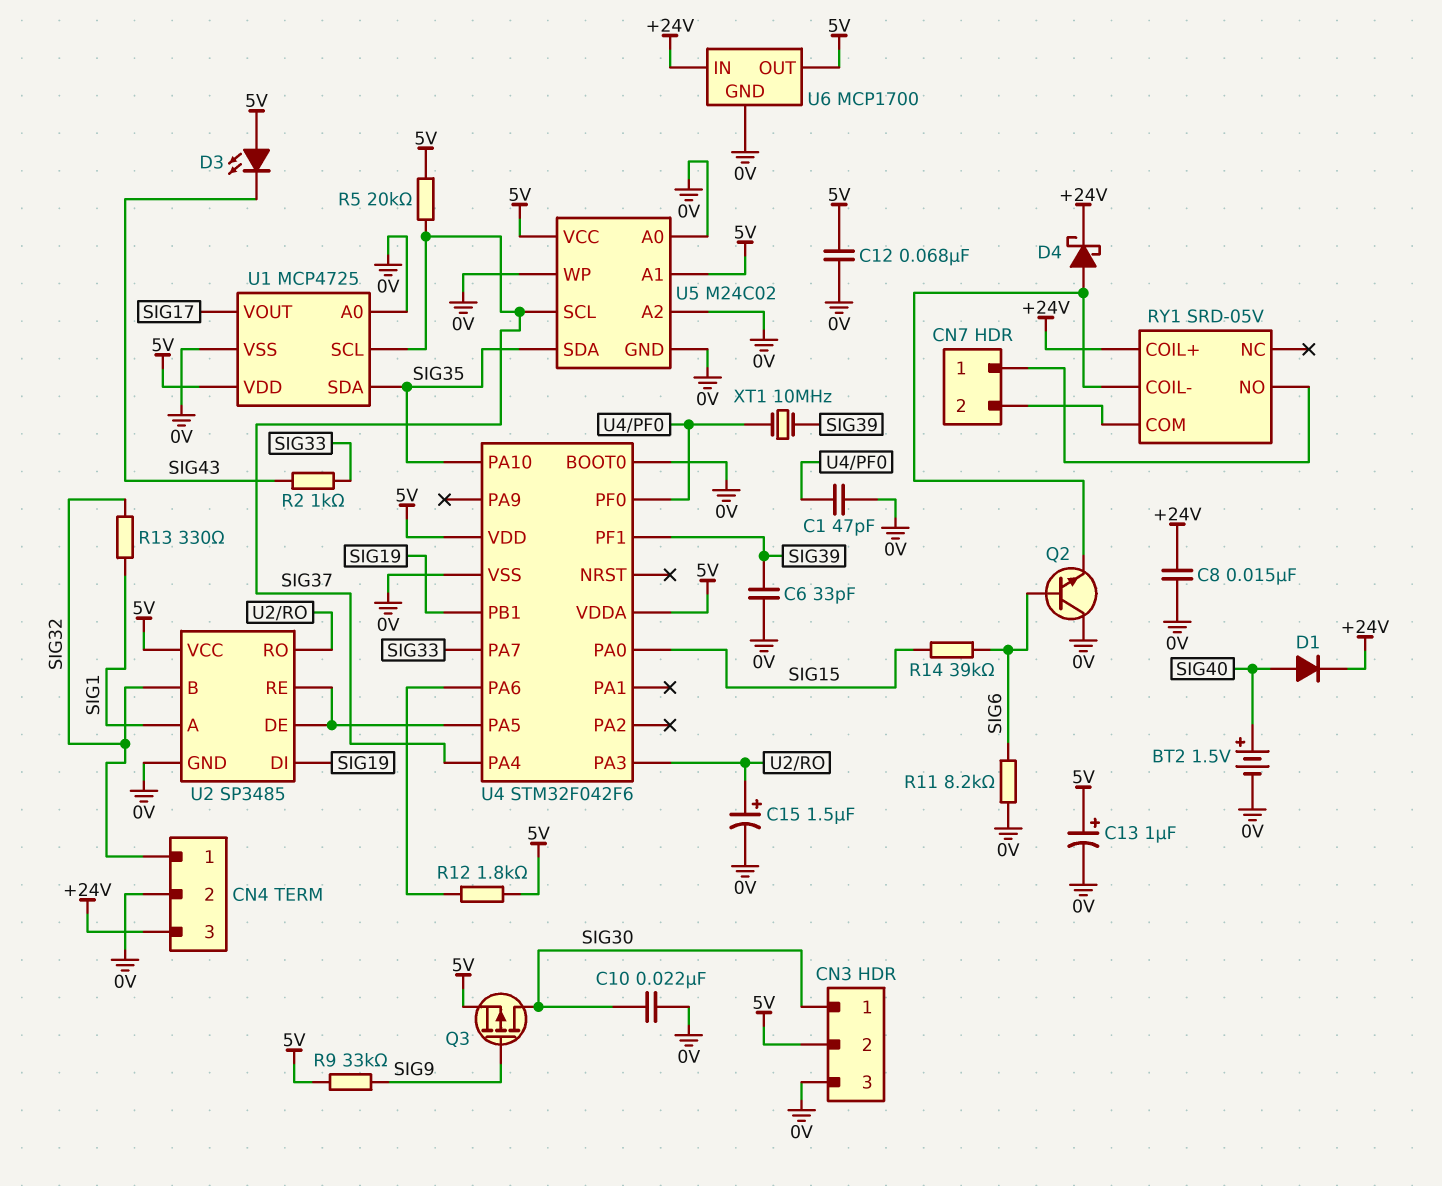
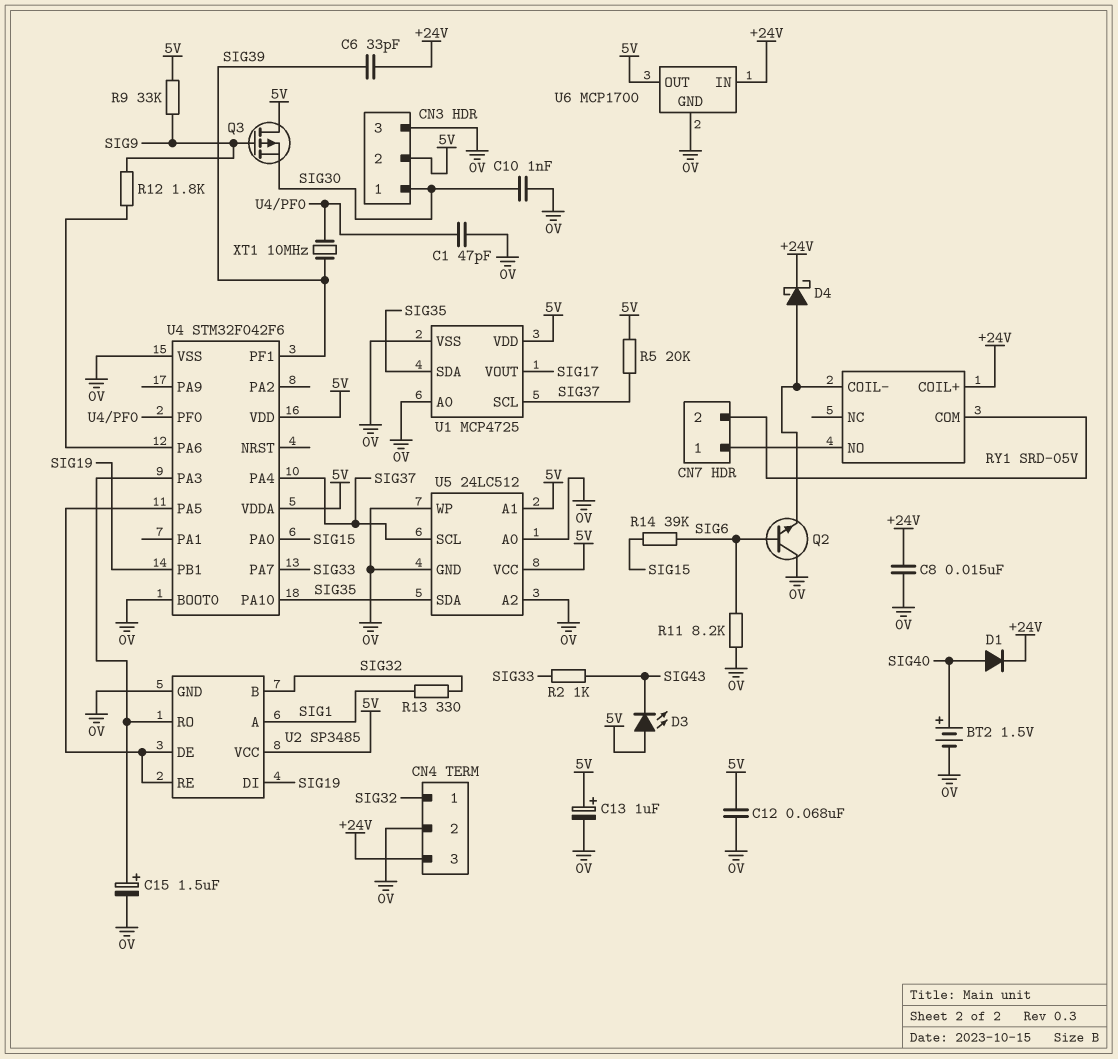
C6: 33pF (0V, SIG39) -> 33pF (+24V, SIG39)
C10: 22nF (0V, SIG30) -> 1nF (0V, SIG30)
Q3: PMOS (G SIG9, D SIG30, S 5V) -> PMOS (G SIG9, D 5V, S SIG30)
R12: 1.8k (5V, U4/PA6) -> 1.8k (SIG9, U4/PA6)
U5: M24C02 -> 24LC512

